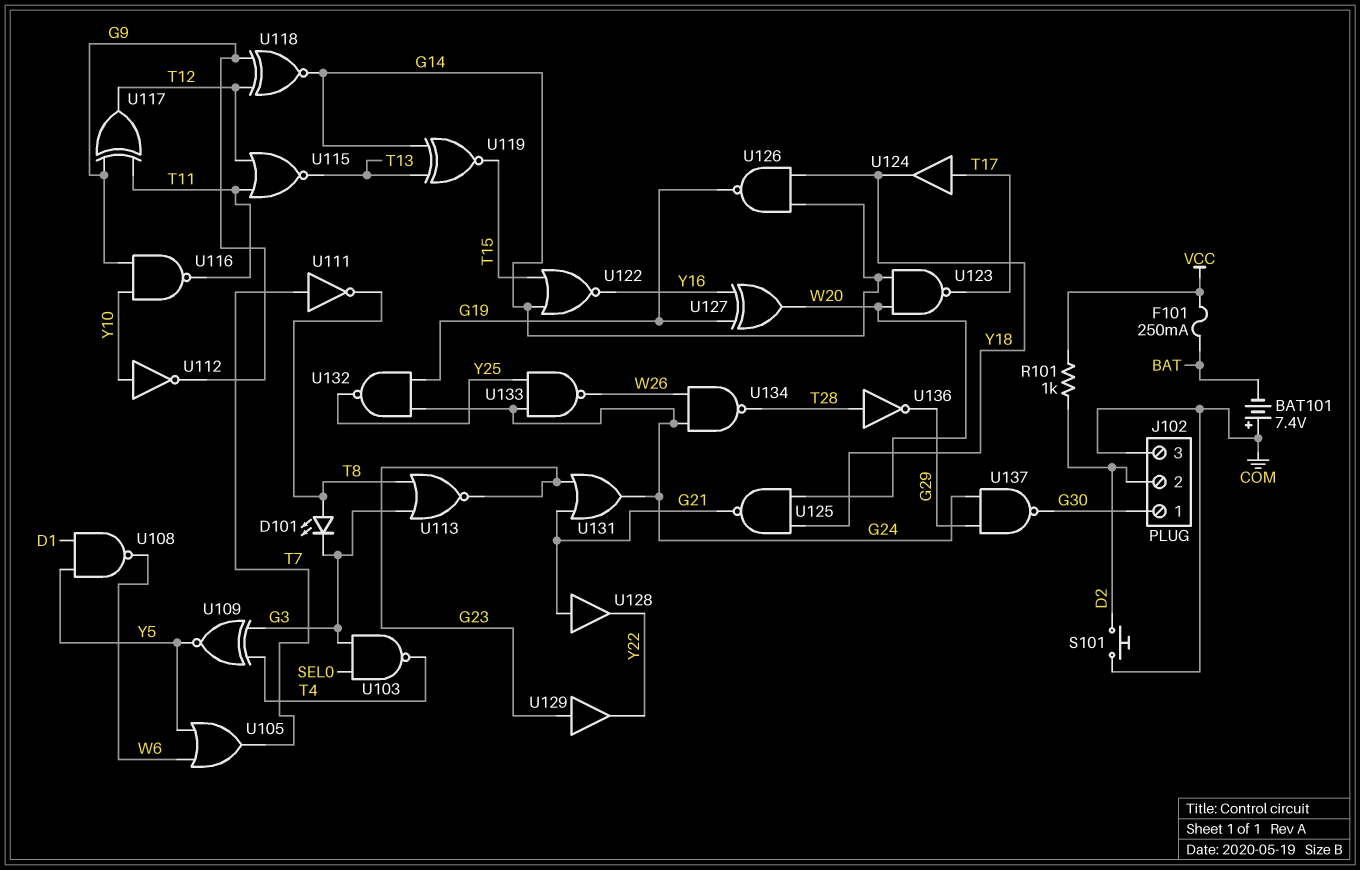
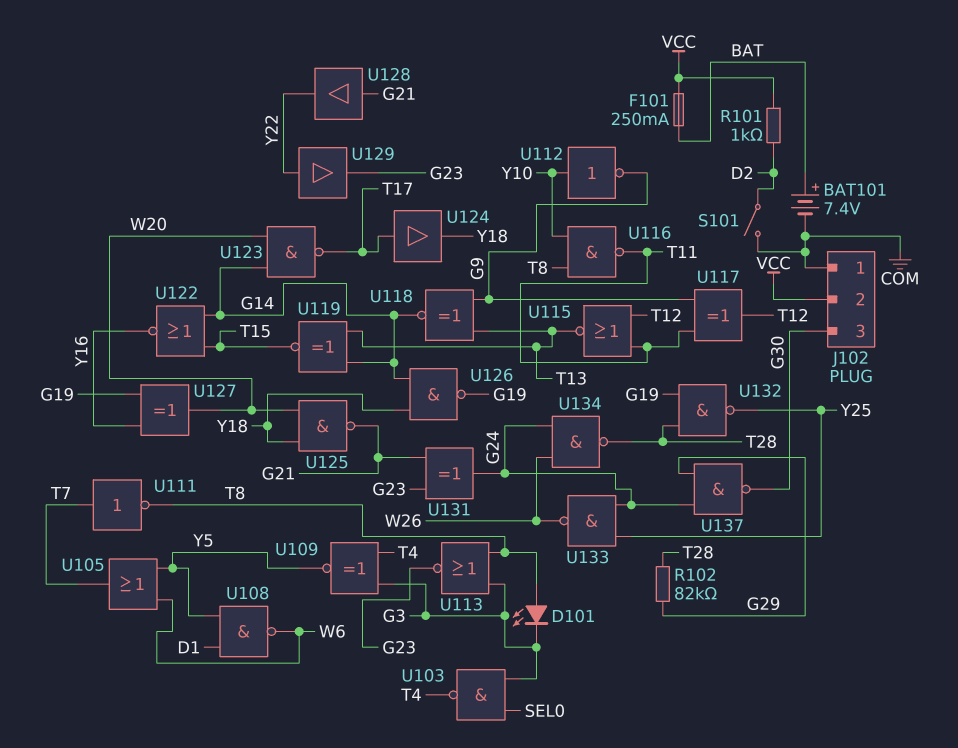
BAT101: 7.4V (plus COM, minus BAT) -> 7.4V (plus BAT, minus COM)
J102 pin 1: G30 -> COM
J102 pin 2: D2 -> VCC
J102 pin 3: COM -> G30
R102: none -> 82k (G29, T28)
S101: button (COM, D2) -> switch (COM, D2)
U116: NAND (in G9, in Y10, out T11) -> NAND (in T8, in Y10, out T11)
U118: XNOR (in G9, in T12, out G14) -> XNOR (in G9, in T13, out G14)
U129: buffer (in G23, out Y22) -> buffer (in Y22, out G23)
U131: OR (in G21, in G23, out G24) -> XOR (in G21, in G23, out G24)
U132: NAND (in G19, in G24, out Y25) -> NAND (in G19, in T28, out Y25)
U136: NOT (in T28, out G29) -> none

